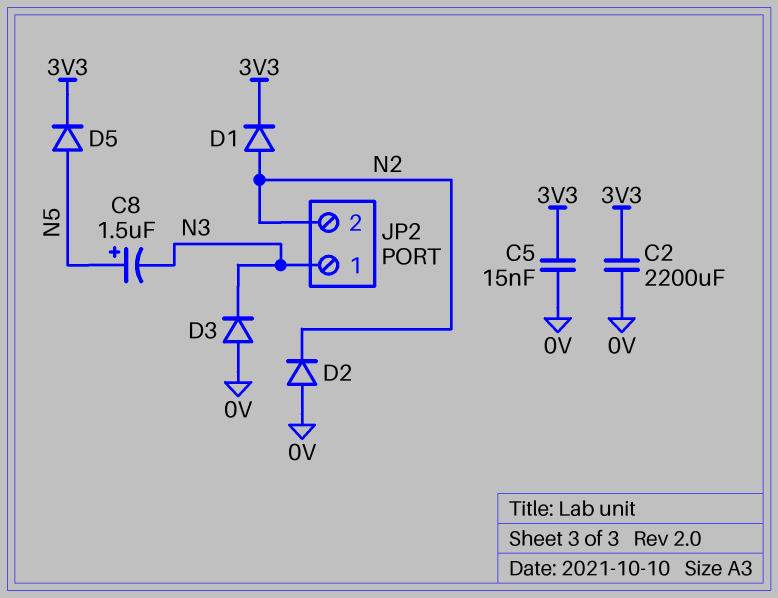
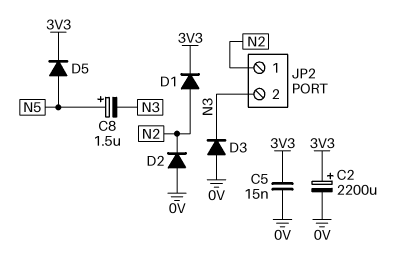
C2: 2200uF (0V, 3V3) -> 2200uF (plus 3V3, minus 0V)
JP2 pin 1: N3 -> N2
JP2 pin 2: N2 -> N3

